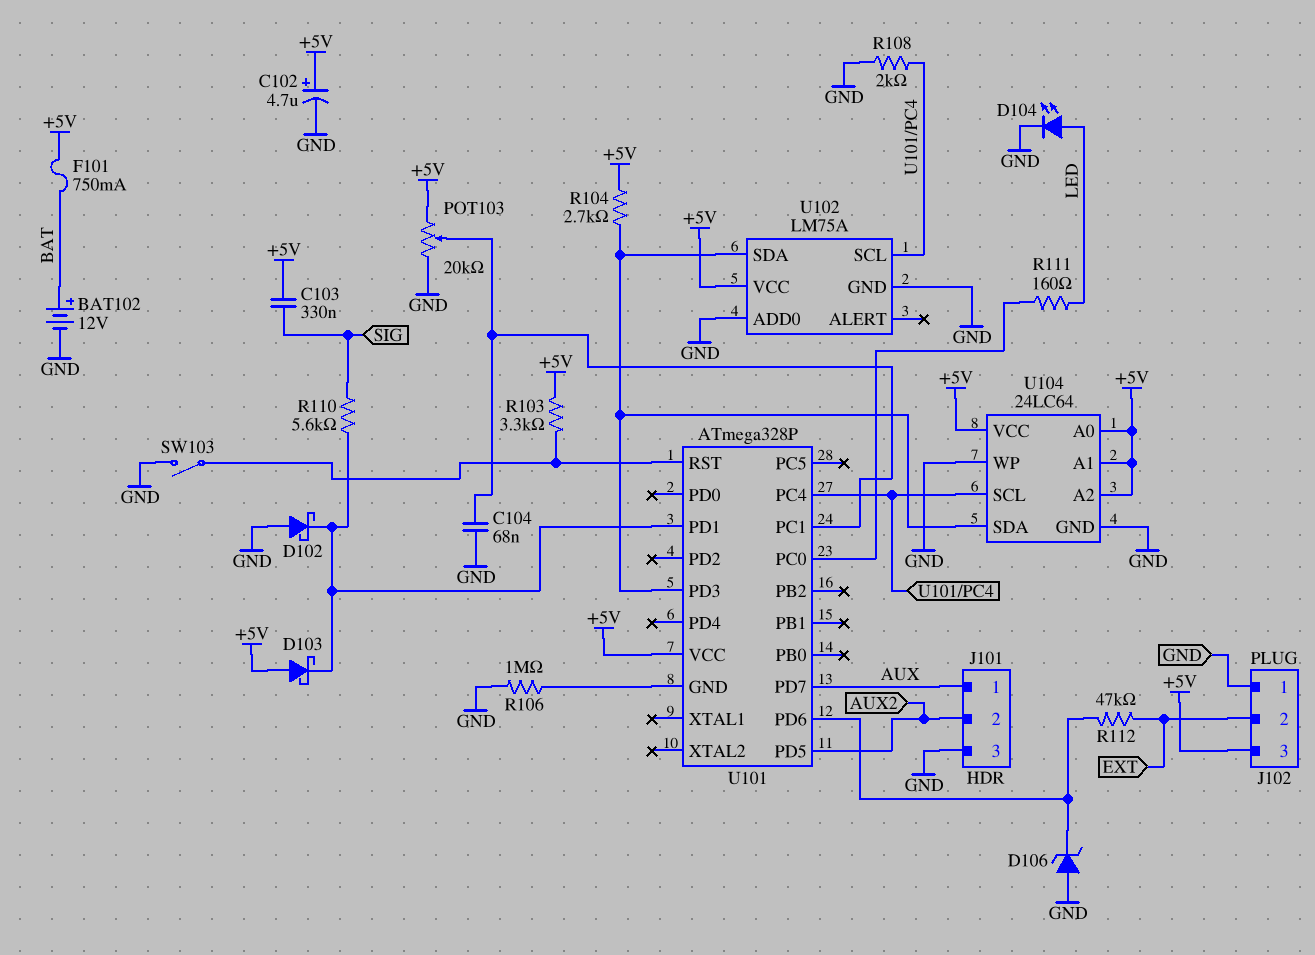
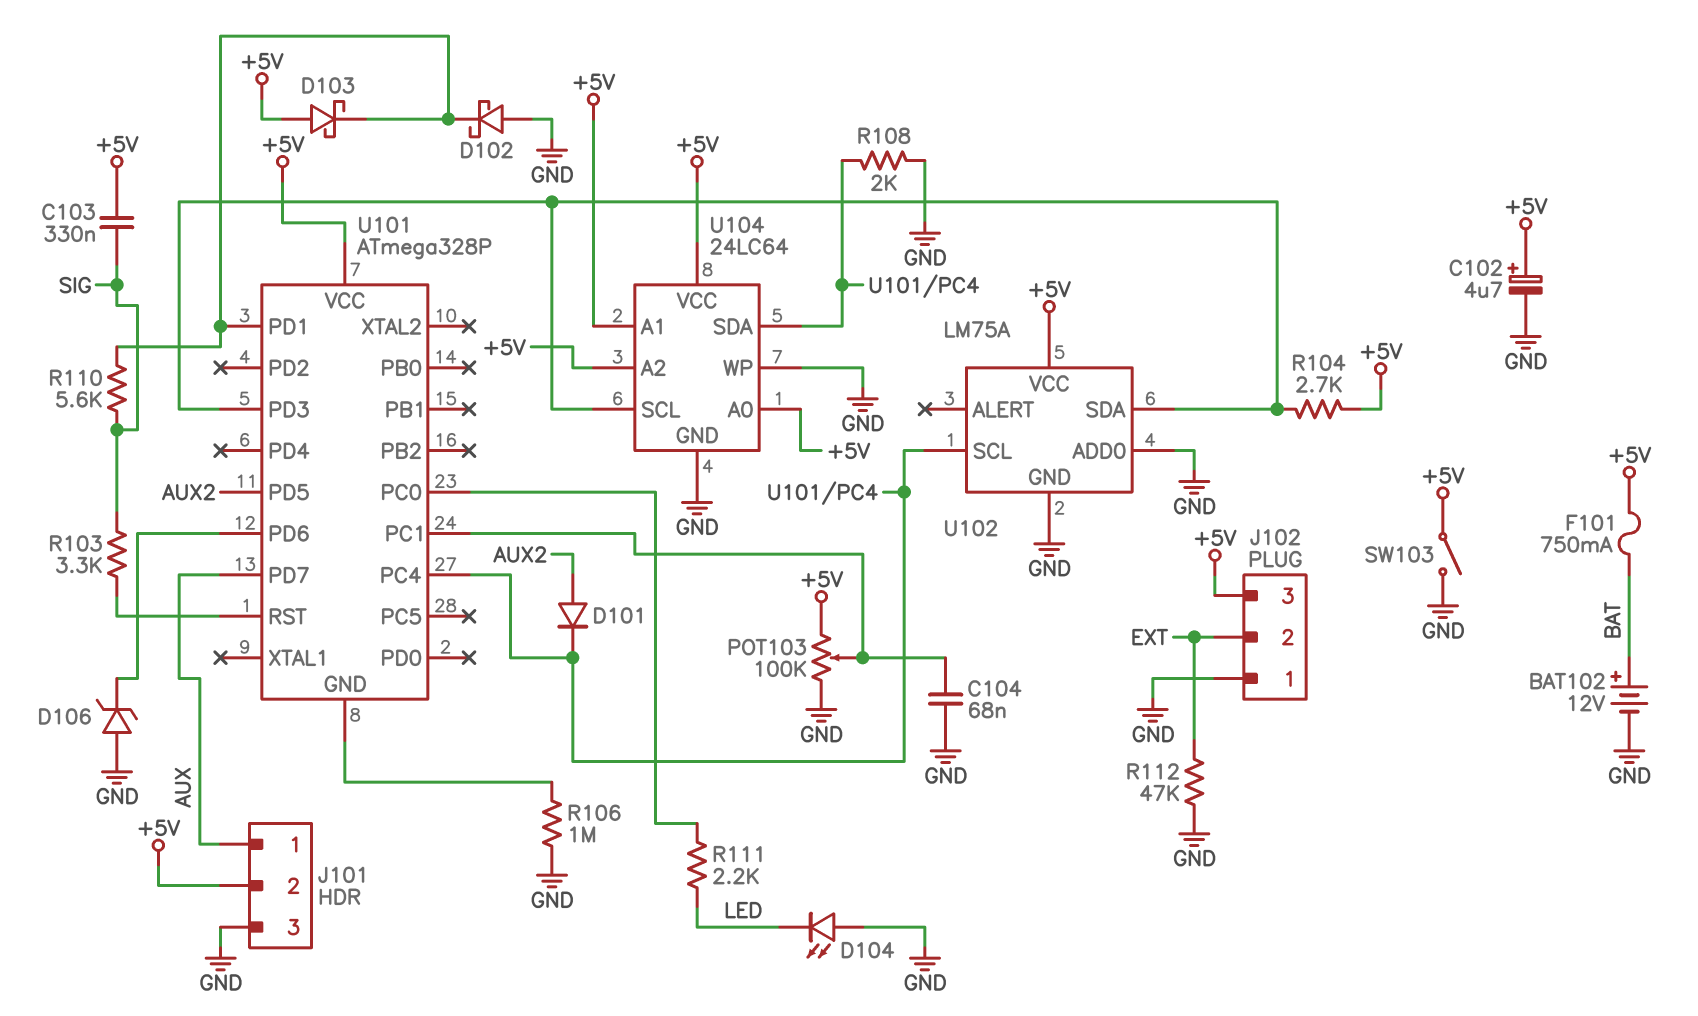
D101: none -> diode (A AUX2, K U101/PC4)
D104: LED (A LED, K GND) -> LED (A GND, K LED)
J101 pin 2: AUX2 -> +5V
POT103: 20k (+5V, GND, wiper U101/PC1) -> 100k (+5V, GND, wiper U101/PC1)
R103: 3.3k (+5V, U101/RST) -> 3.3k (SIG, U101/RST)
R111: 160 (LED, U101/PC0) -> 2.2k (LED, U101/PC0)
R112: 47k (EXT, U101/PD6) -> 47k (EXT, GND)
SW103: switch (GND, U101/RST) -> switch (+5V, GND)
U104 pin SCL: U101/PC4 -> U101/PD3
U104 pin SDA: U101/PD3 -> U101/PC4

